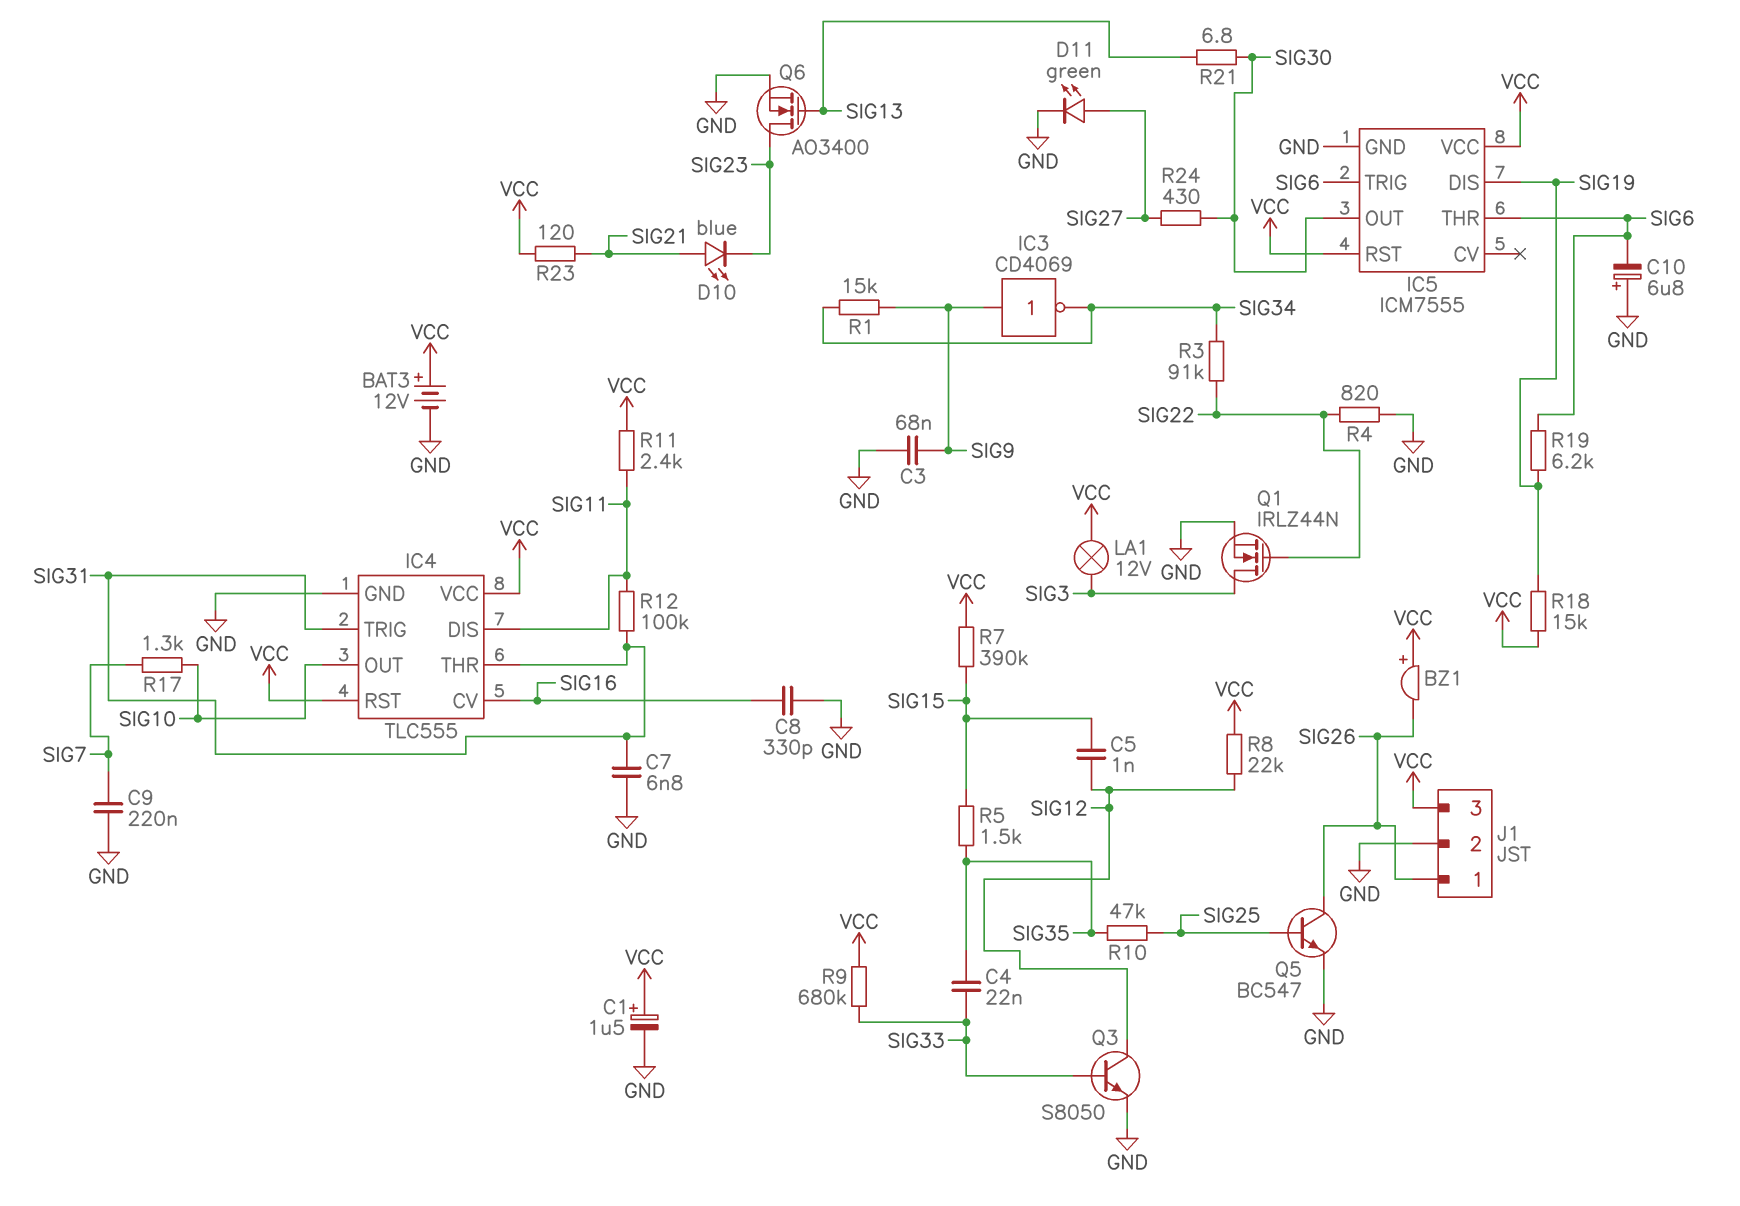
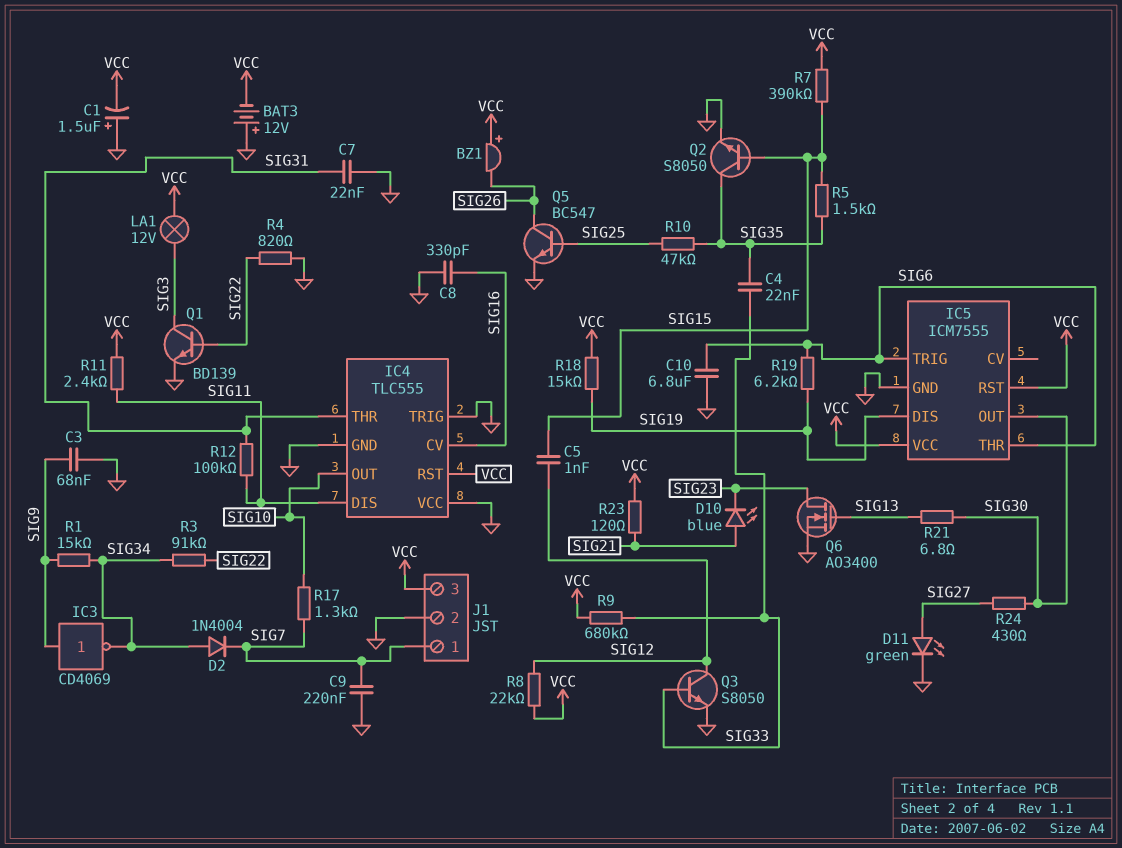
BAT3: 12V (plus VCC, minus GND) -> 12V (plus GND, minus VCC)
C1: 1.5uF (plus VCC, minus GND) -> 1.5uF (plus GND, minus VCC)
C7: 6.8nF (GND, SIG31) -> 22nF (GND, SIG31)
C10: 6.8uF (plus GND, minus SIG6) -> 6.8uF (GND, SIG6)
D2: none -> diode 1N4004 (A SIG34, K SIG7)
IC4 pin TRIG: SIG31 -> GND
IC4 pin VCC: VCC -> GND
J1 pin 1: SIG26 -> SIG7
Q1: NMOS IRLZ44N (G SIG22, D SIG3, S GND) -> NPN BD139 (B SIG22, C SIG3, E GND)
Q2: none -> NPN S8050 (B SIG15, C SIG35, E GND)

